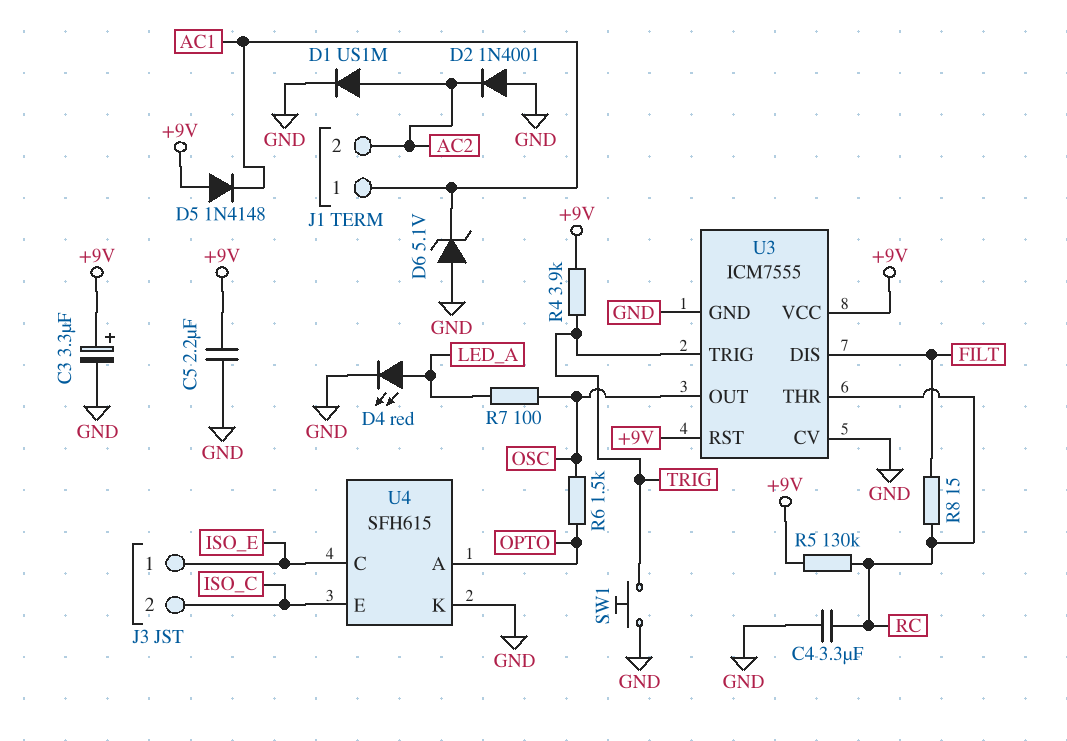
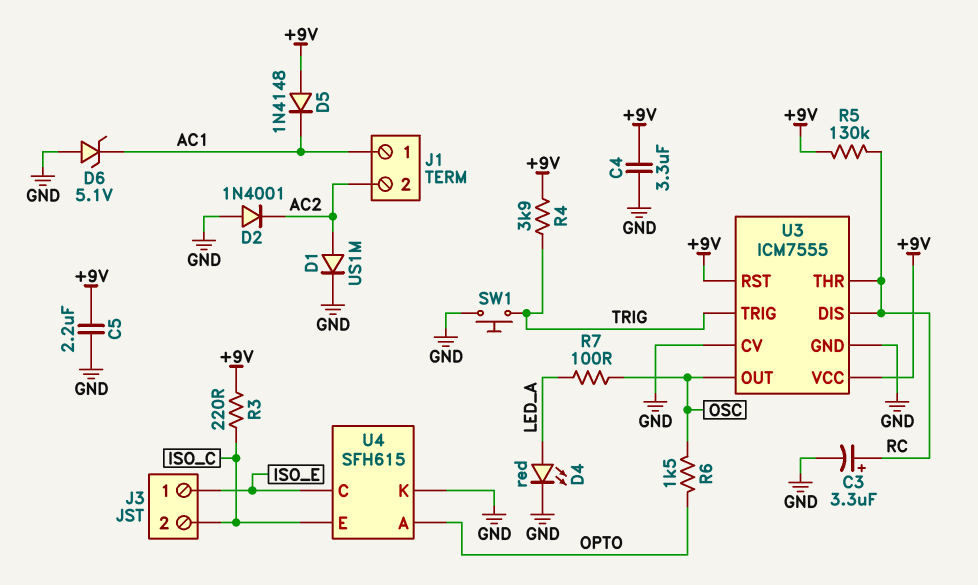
C3: 3.3uF (plus +9V, minus GND) -> 3.3uF (plus RC, minus GND)
C4: 3.3uF (GND, RC) -> 3.3uF (+9V, GND)
R3: none -> 220 (+9V, ISO_C)
R8: 15 (FILT, RC) -> none
U3 pin DIS: FILT -> RC

